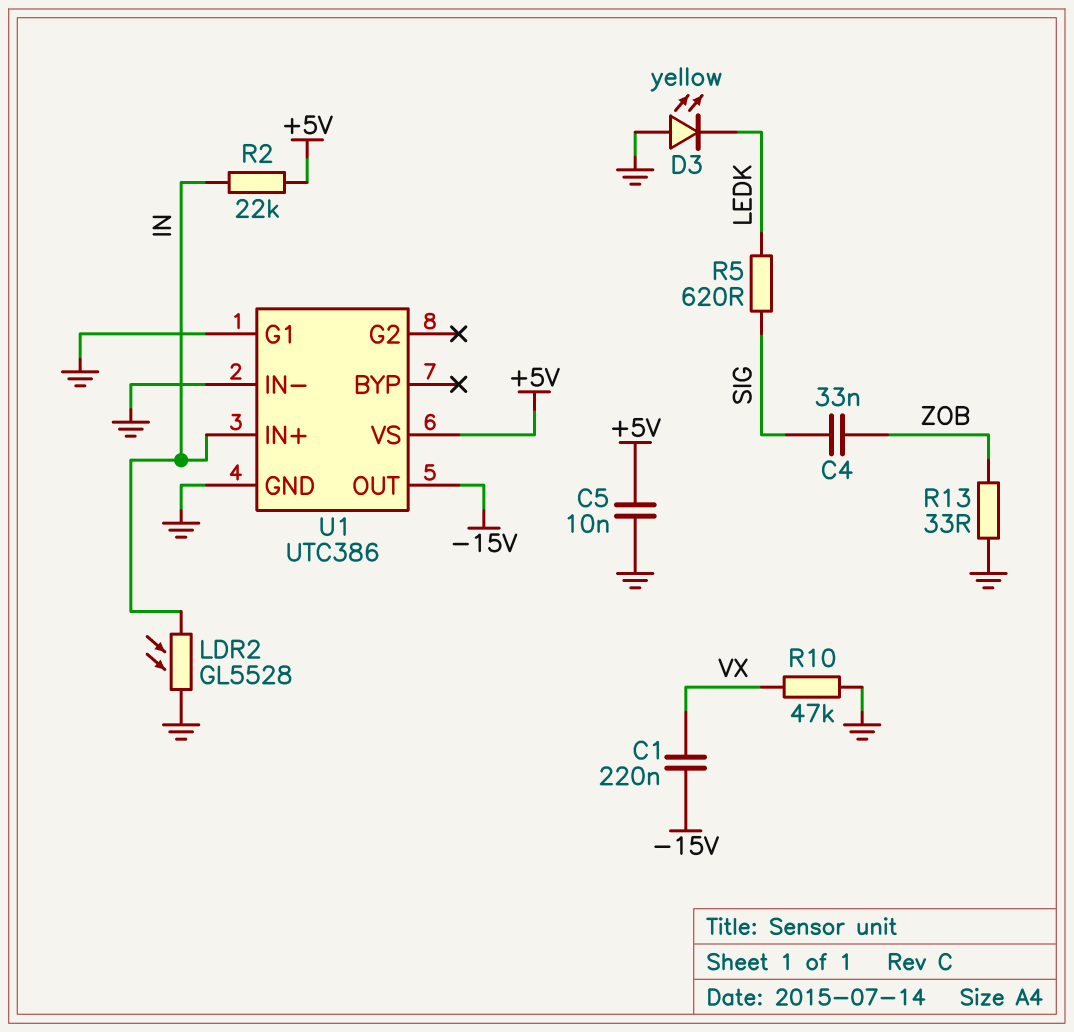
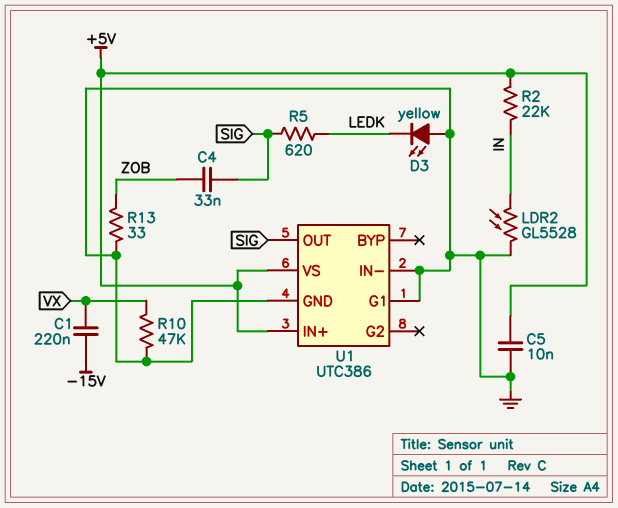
U1 pin IN+: IN -> +5V
U1 pin OUT: -15V -> SIG

